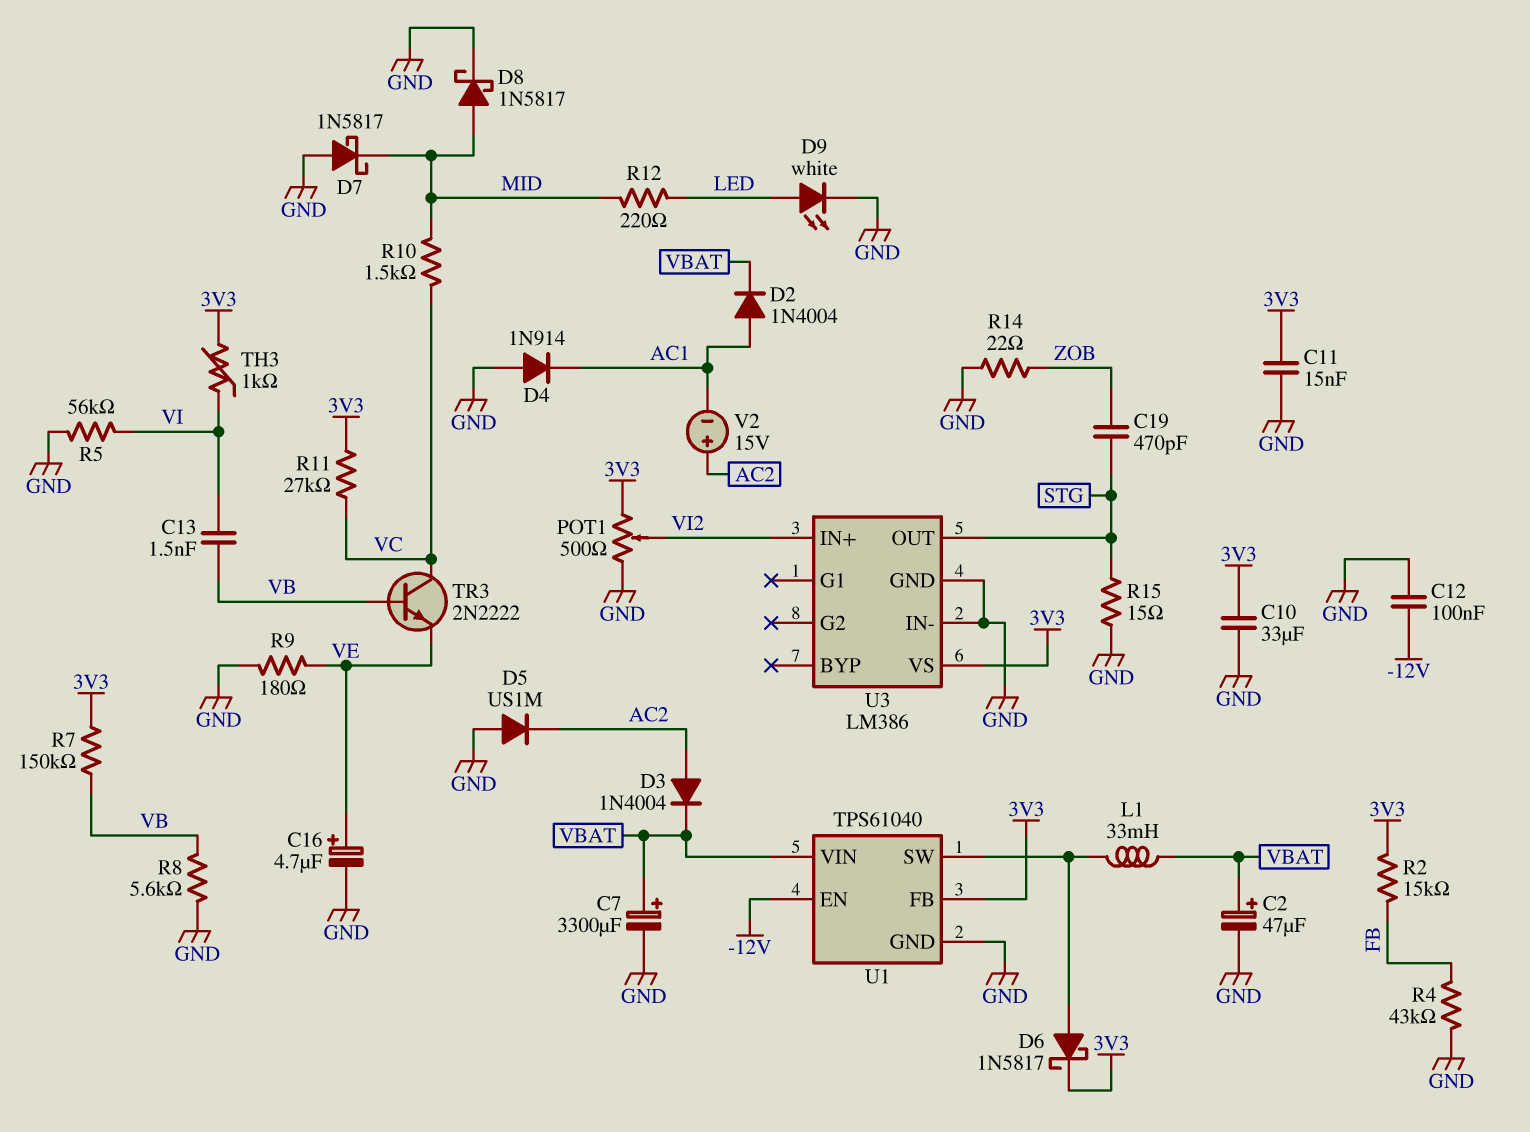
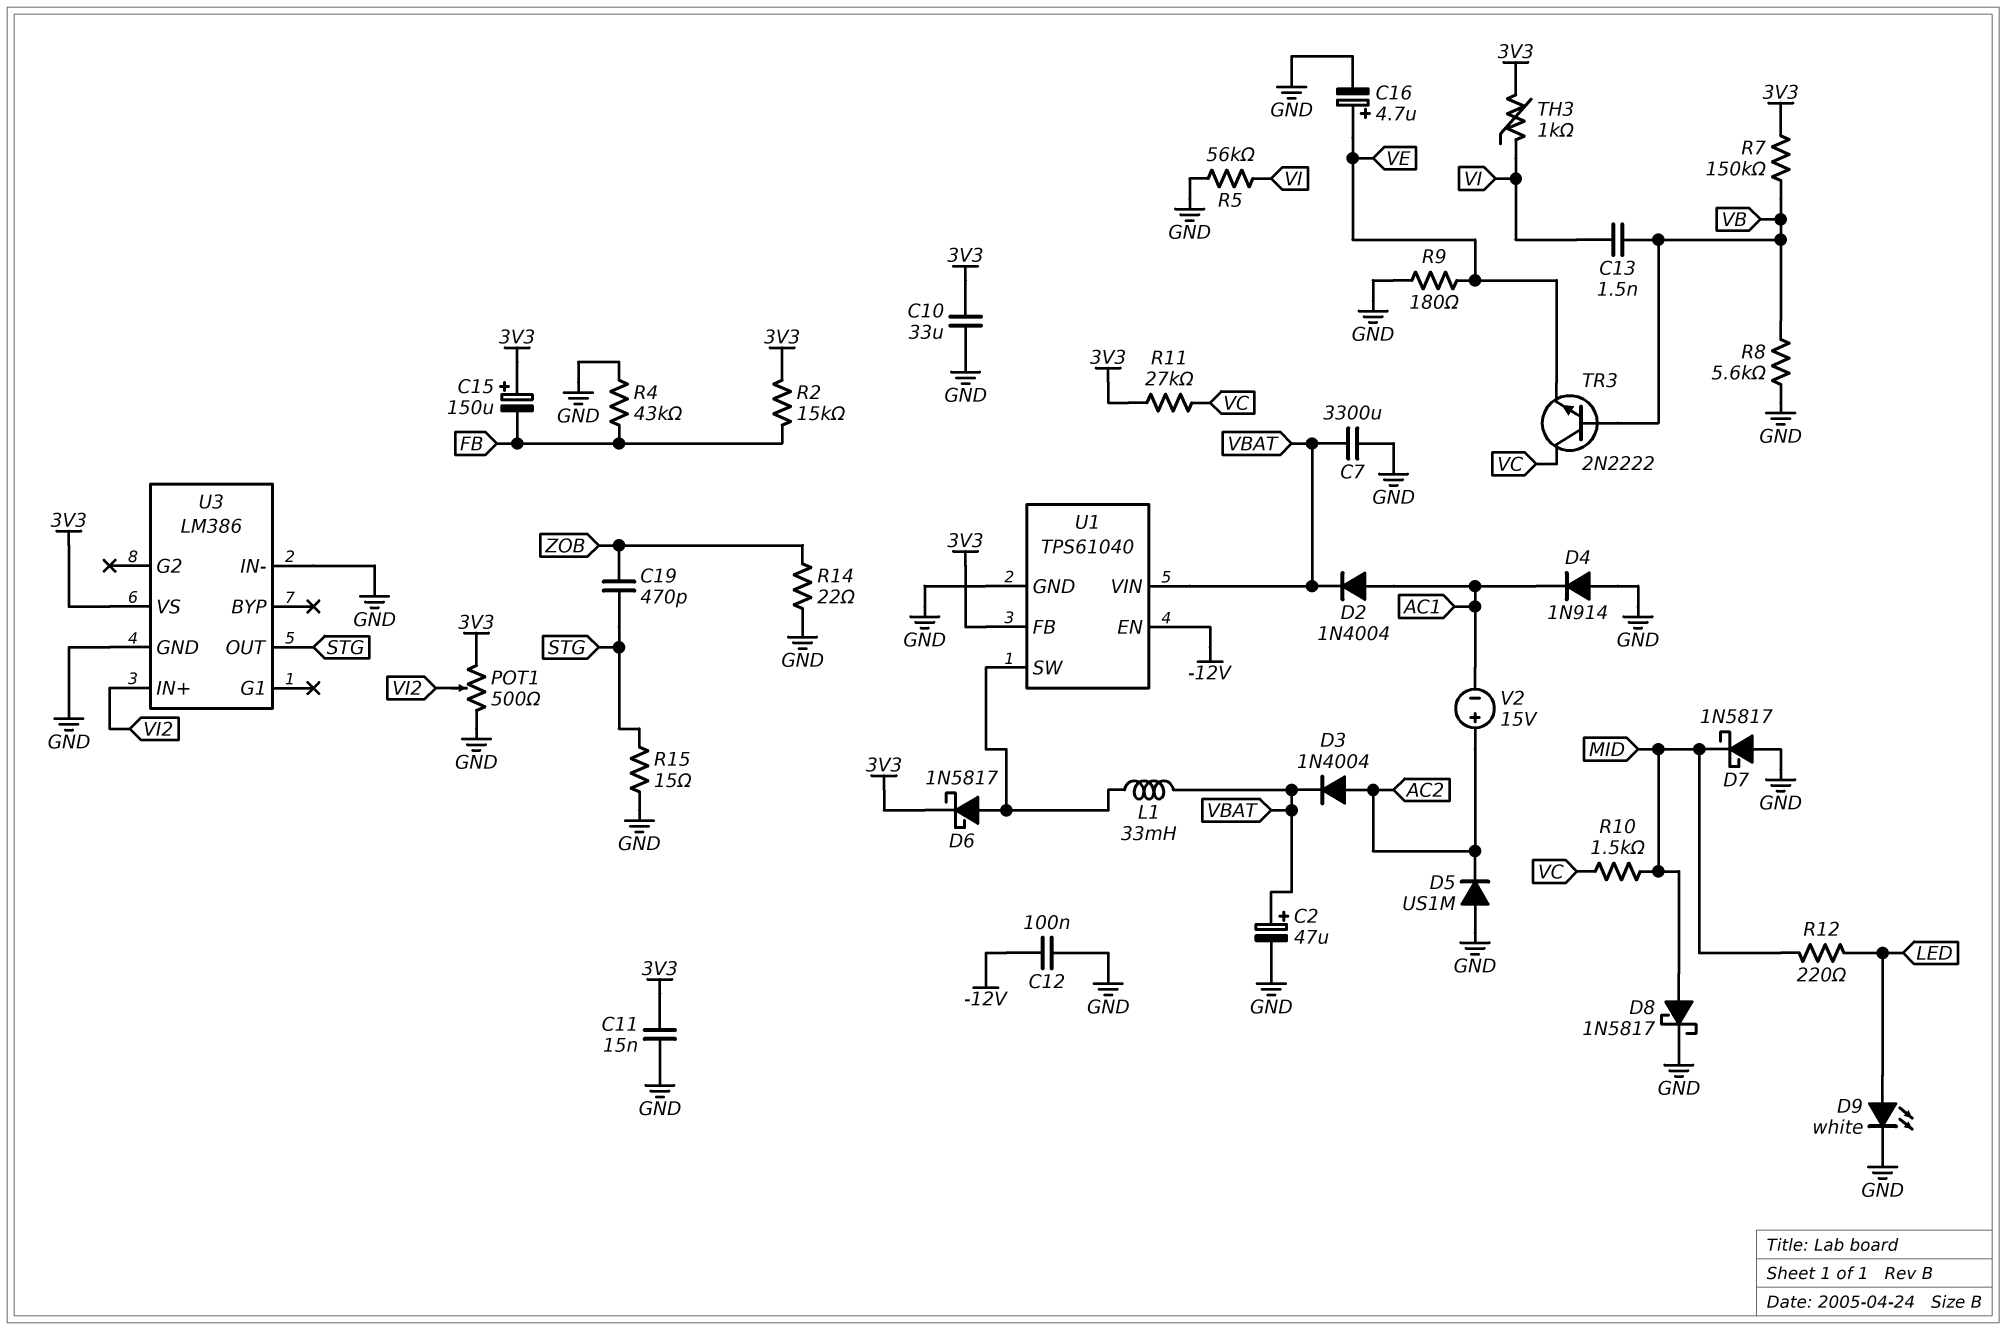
C7: 3300uF (plus VBAT, minus GND) -> 3300uF (GND, VBAT)
C15: none -> 150uF (plus 3V3, minus FB)

